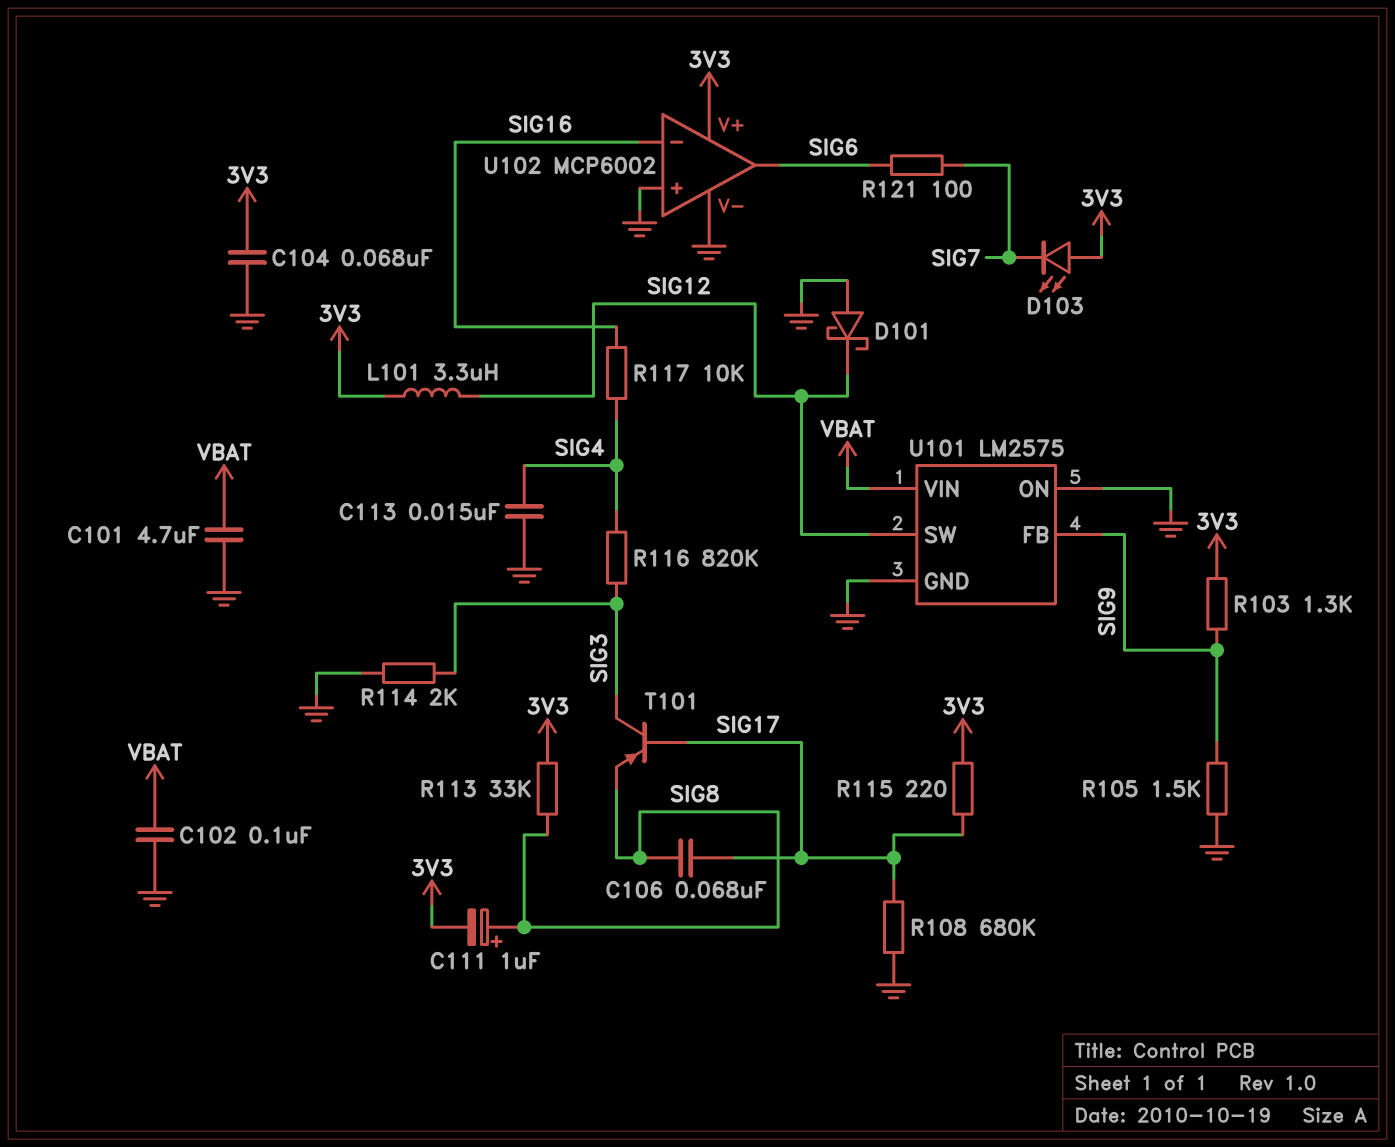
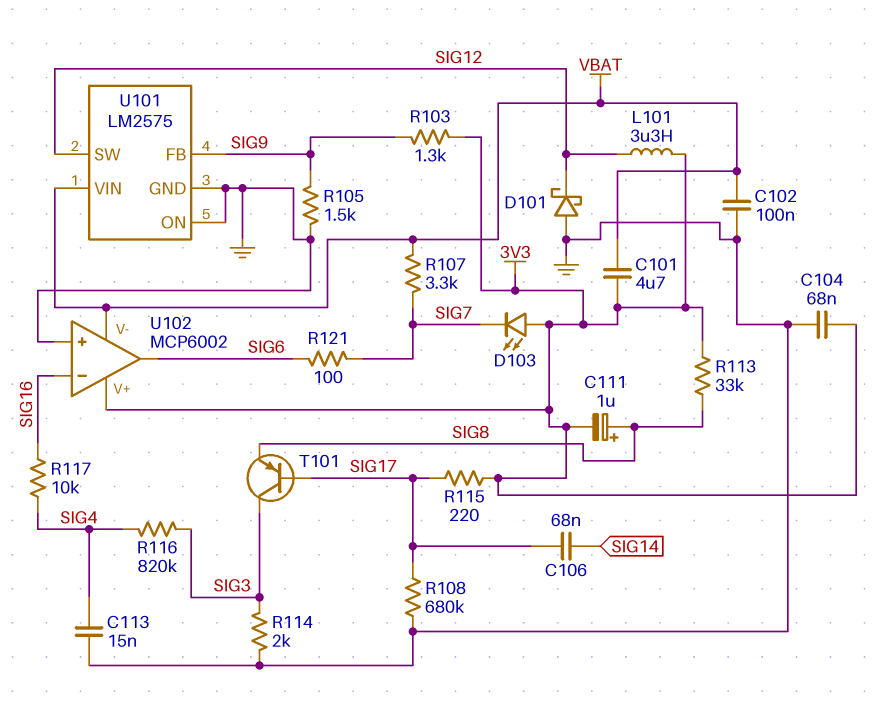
C101: 4.7uF (GND, VBAT) -> 4.7uF (3V3, VBAT)
C106: 68nF (SIG8, SIG17) -> 68nF (SIG14, SIG17)
R107: none -> 3.3k (SIG7, VBAT)
U102 pin V-: GND -> VBAT

